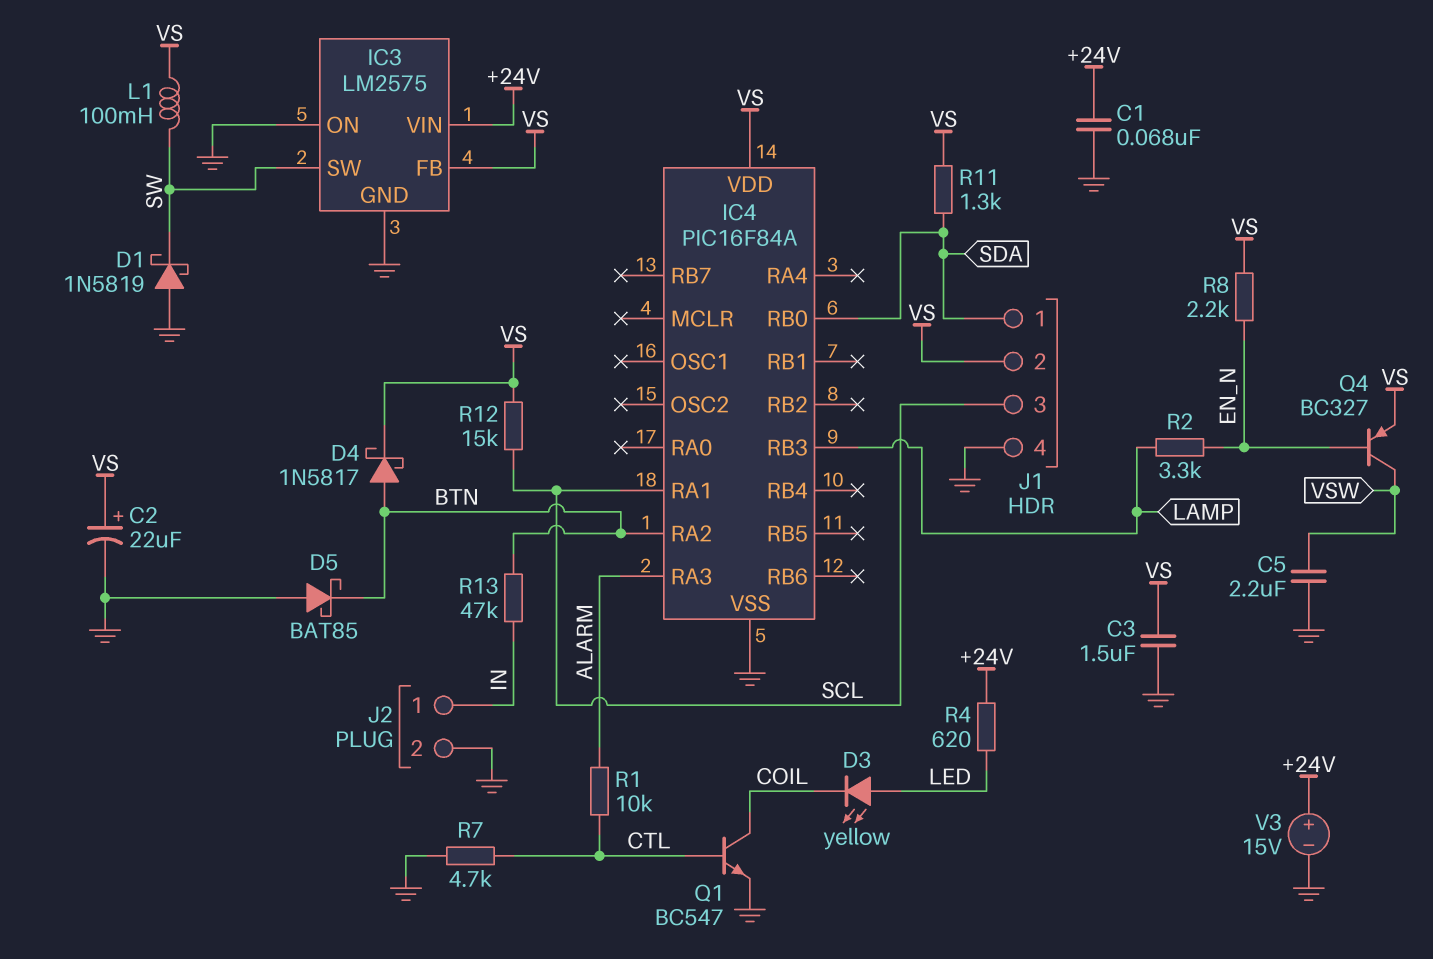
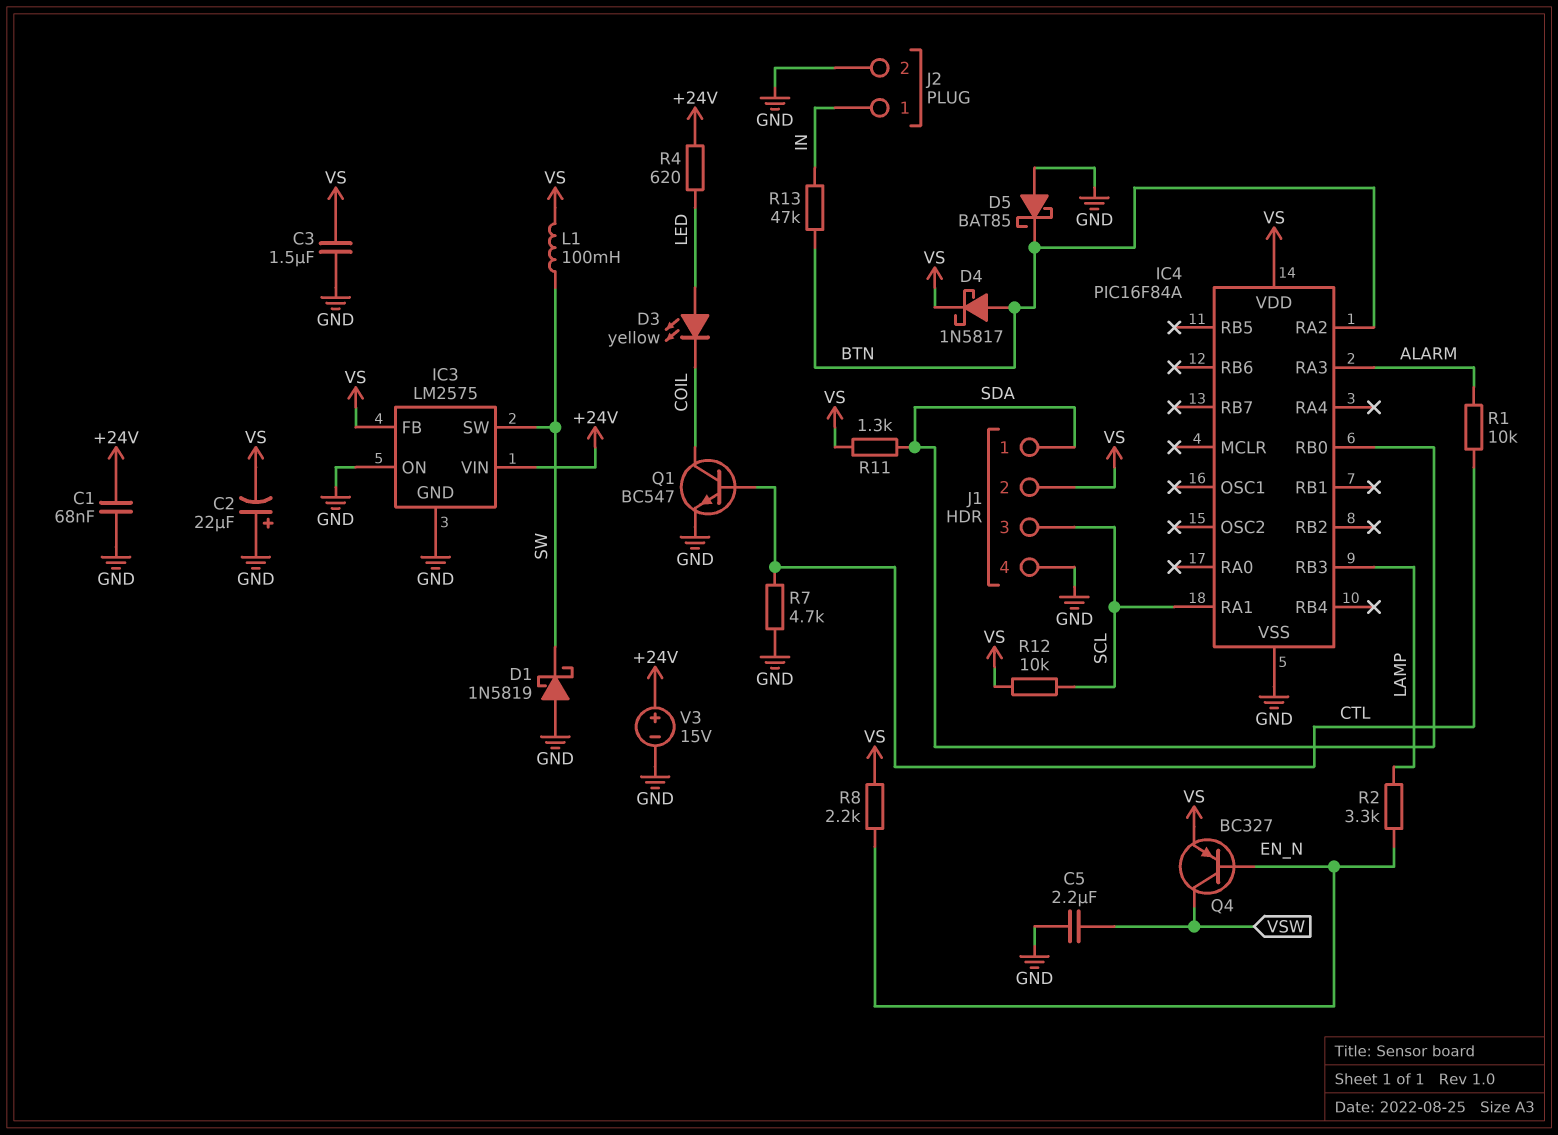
C2: 22uF (plus VS, minus GND) -> 22uF (plus GND, minus VS)
R12: 15k (SCL, VS) -> 10k (SCL, VS)

